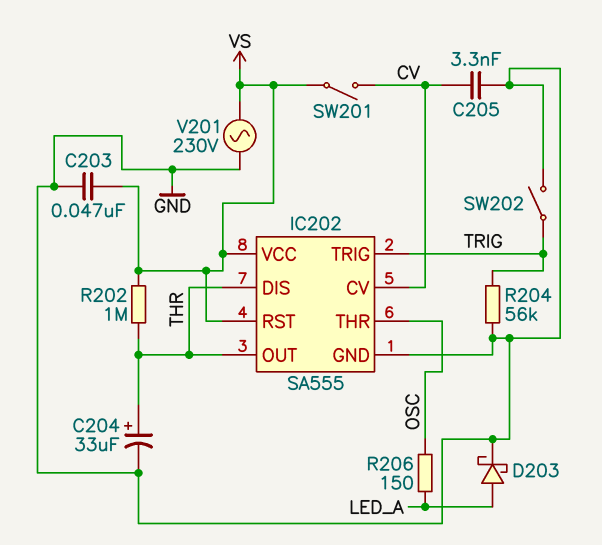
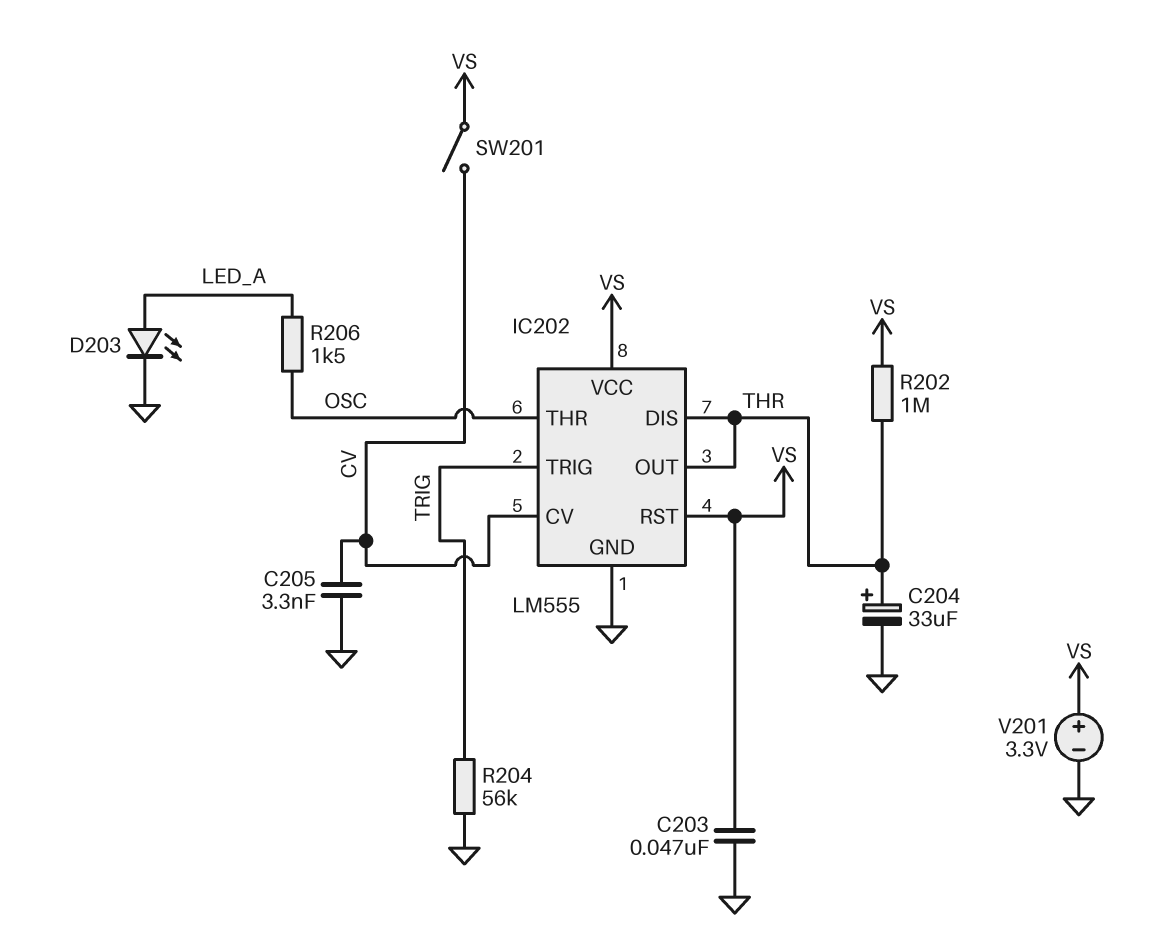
D203: schottky (A LED_A, K GND) -> LED (A LED_A, K GND)
IC202: SA555 -> LM555
R206: 150 (LED_A, OSC) -> 1.5k (LED_A, OSC)
SW202: switch (GND, TRIG) -> none
V201: AC 230V (GND, VS) -> 3.3V (plus VS, minus GND)

